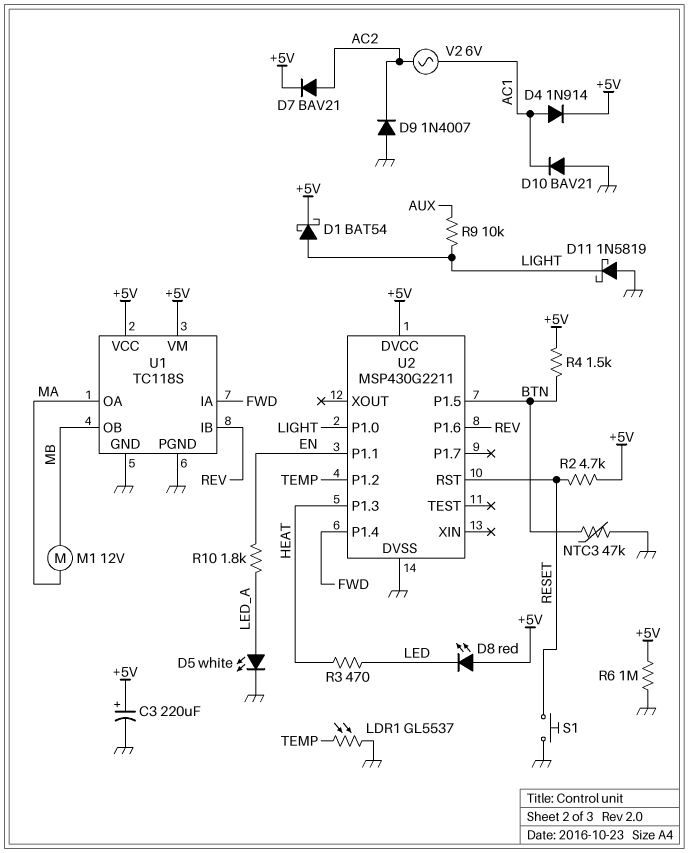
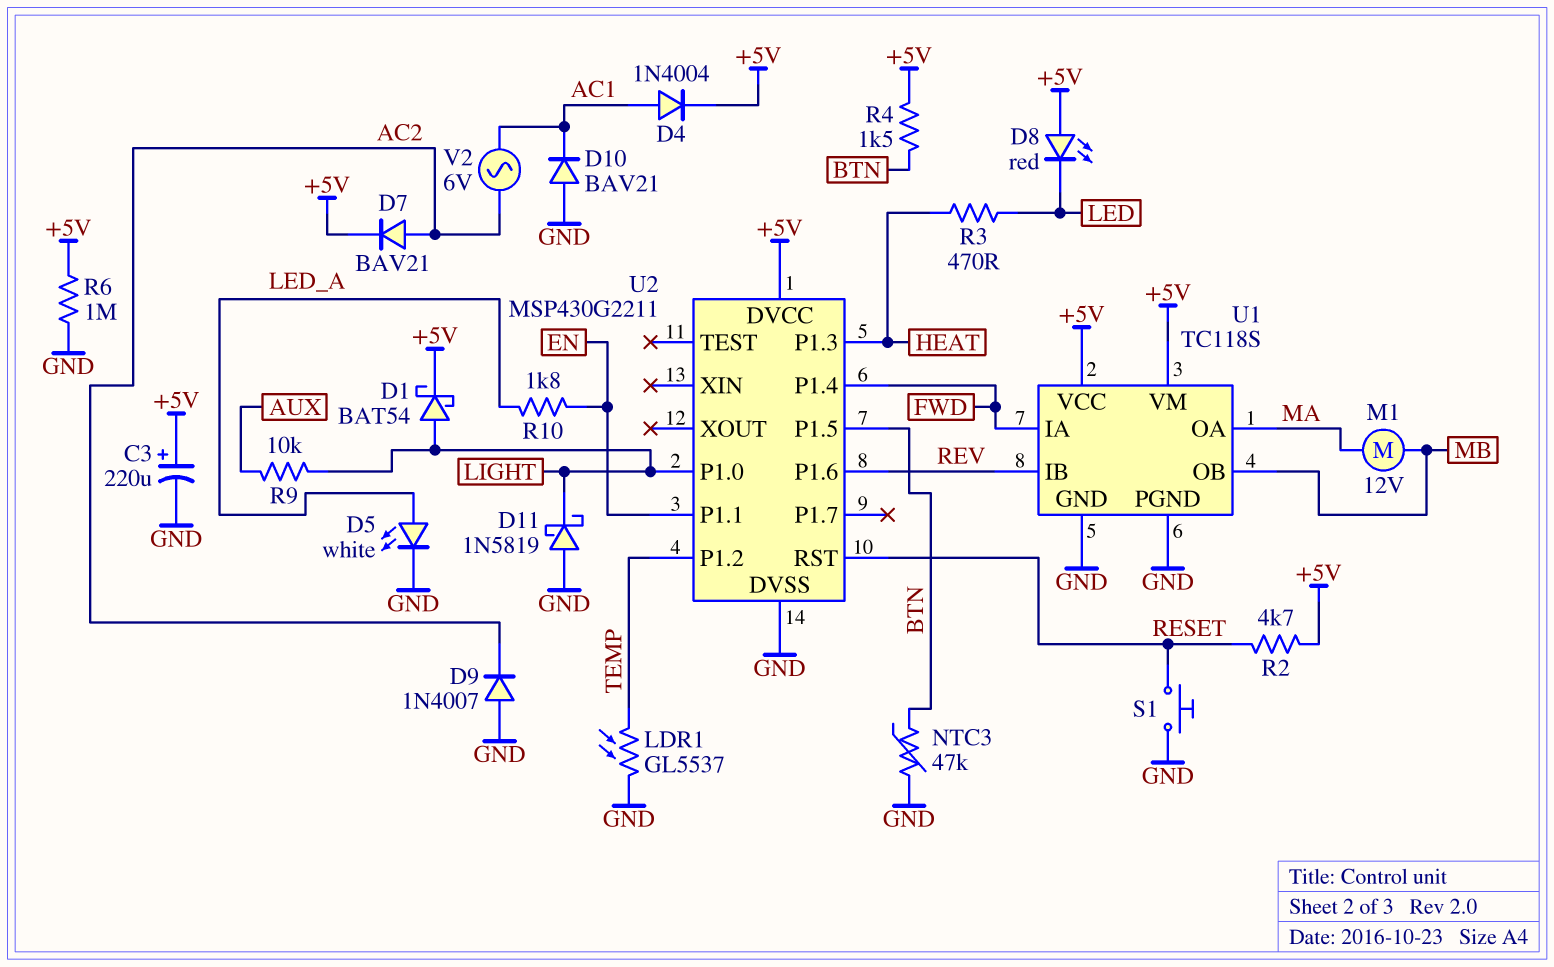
D4: diode 1N914 (A AC1, K +5V) -> diode 1N4004 (A AC1, K +5V)

